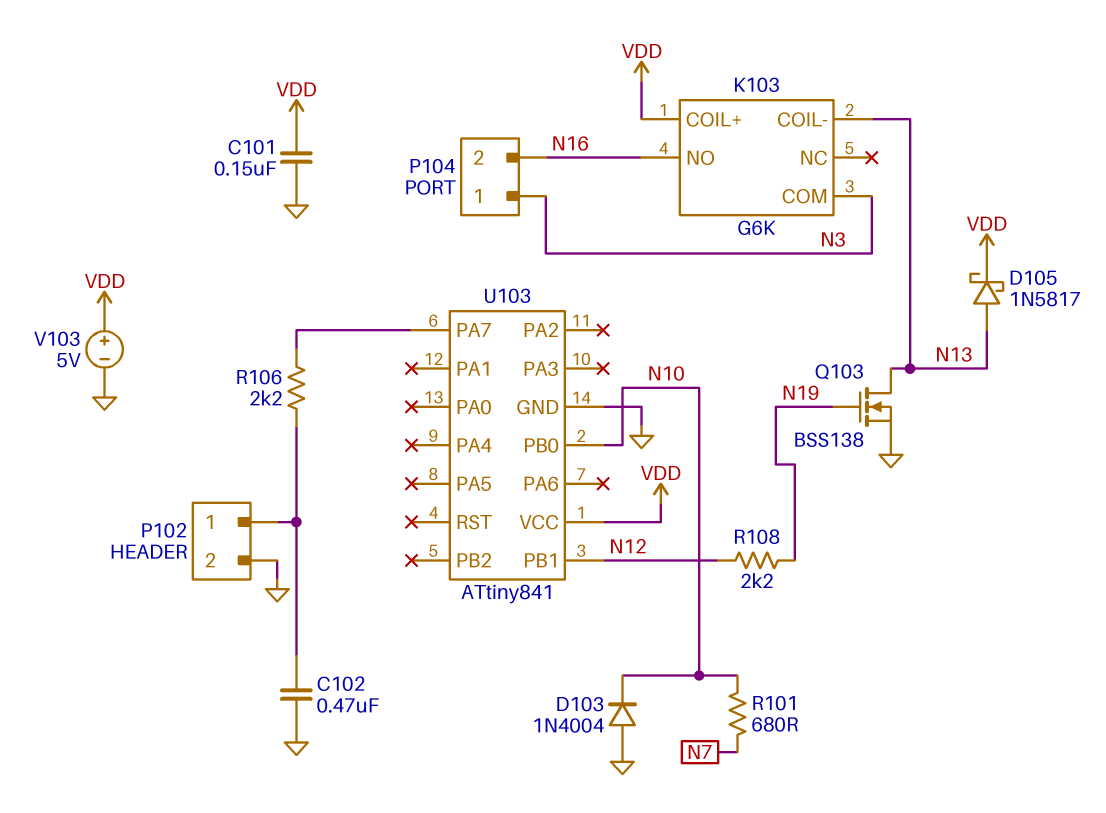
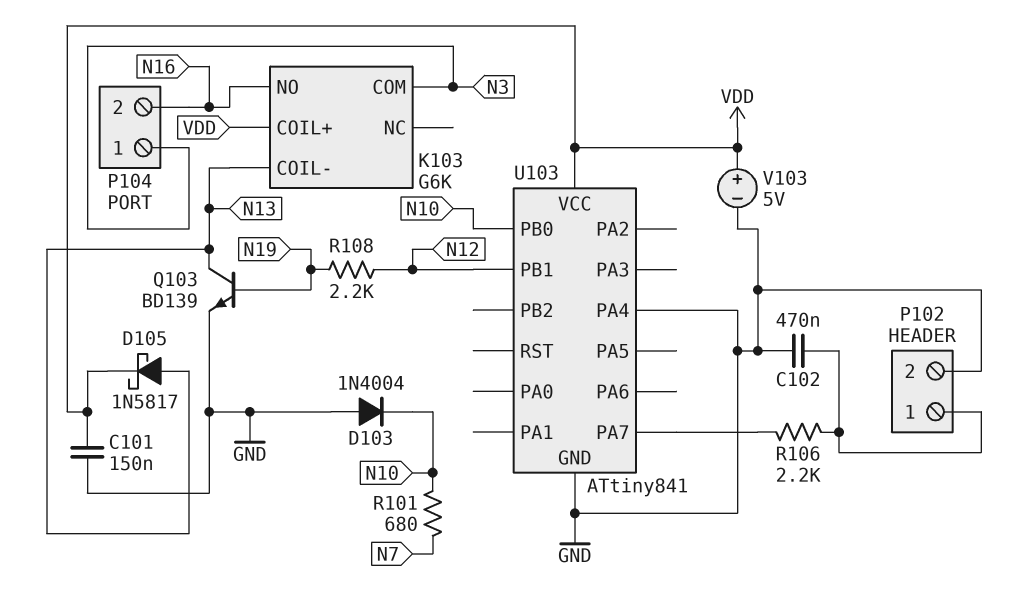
Q103: NMOS BSS138 (G N19, D N13, S GND) -> NPN BD139 (B N19, C N13, E GND)
U103 pin PA4: none -> GND

